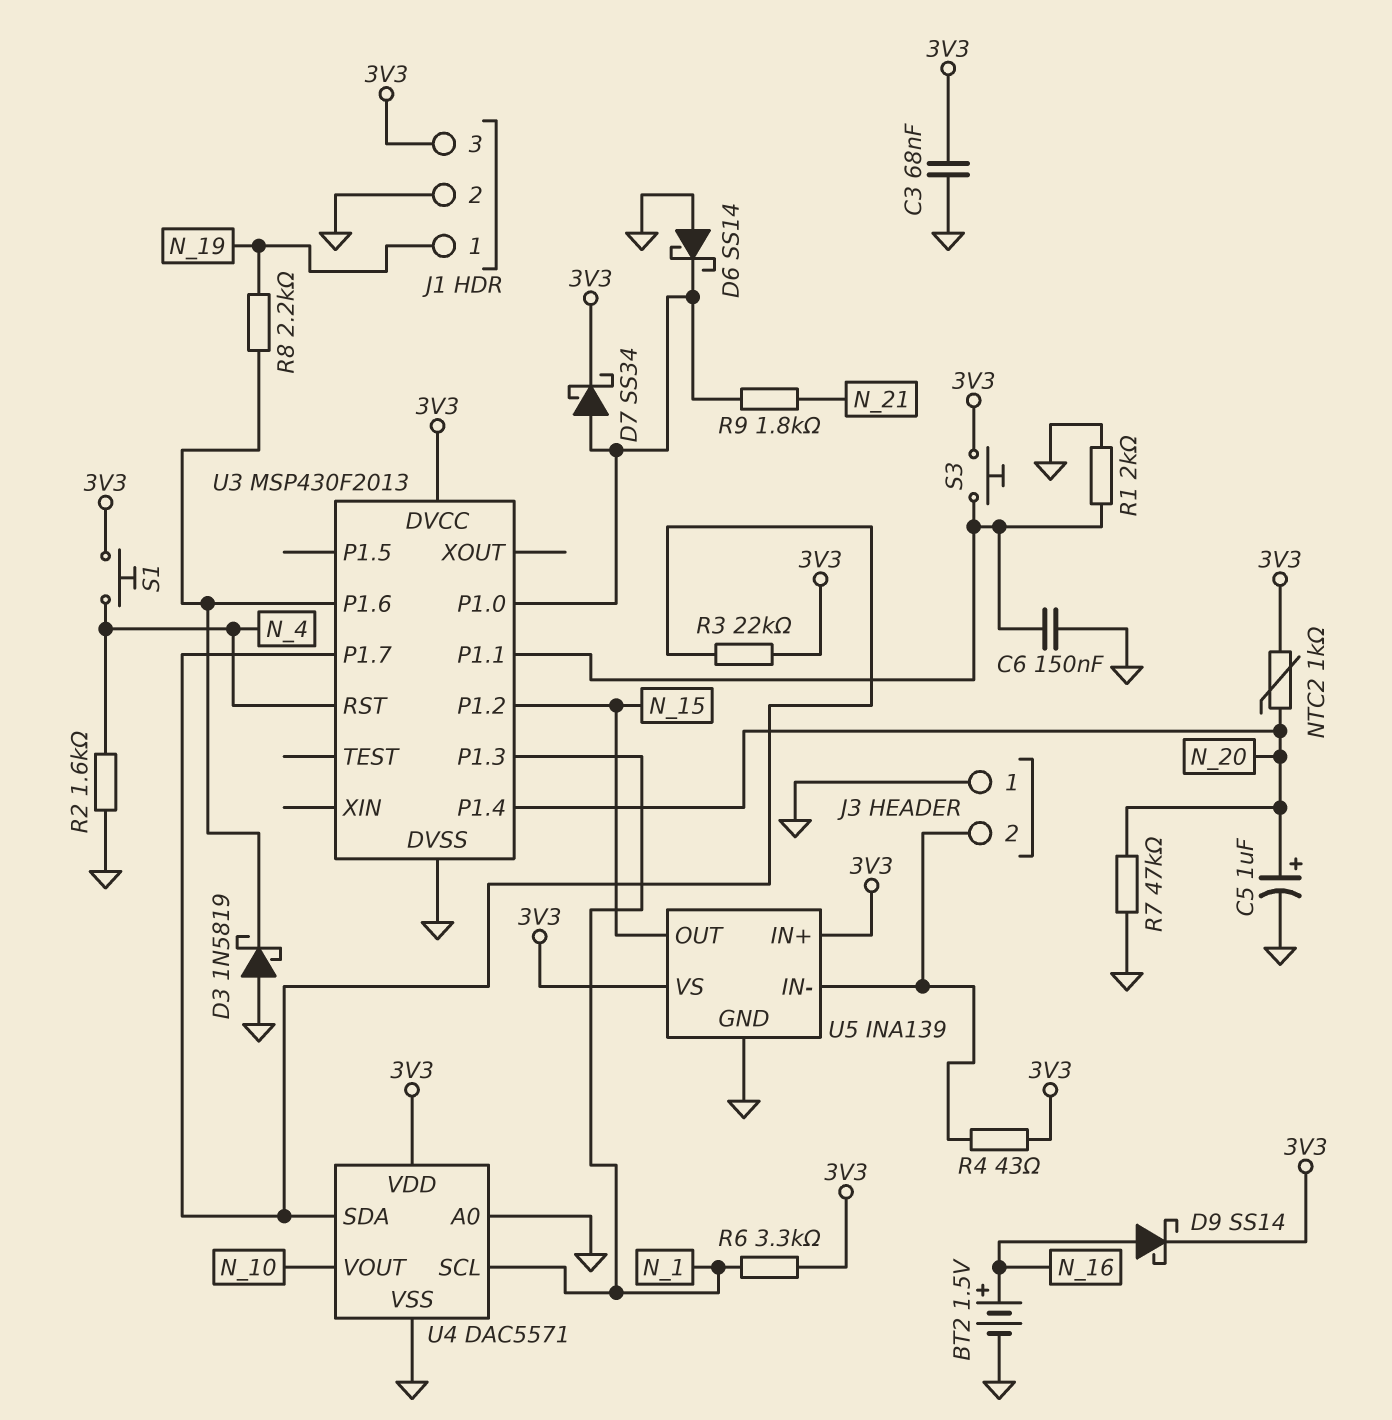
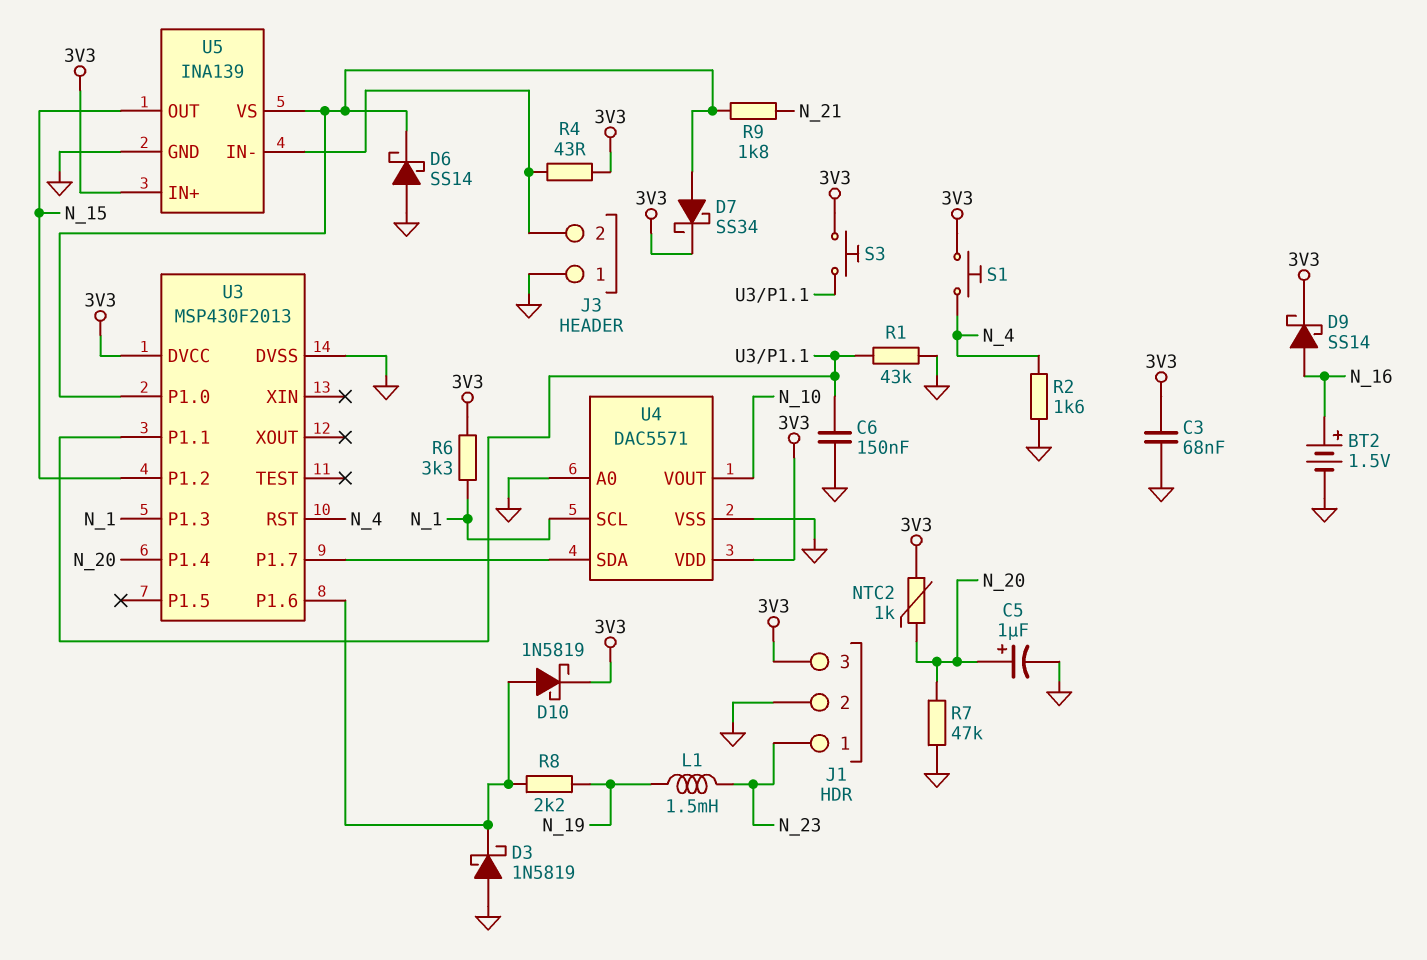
D10: none -> schottky 1N5819 (A U3/P1.6, K 3V3)
J1 pin 1: N_19 -> N_23
L1: none -> 1.5mH (N_19, N_23)
R1: 2k (GND, U3/P1.1) -> 43k (GND, U3/P1.1)
R3: 22k (3V3, U3/P1.7) -> none
U5 pin VS: 3V3 -> U3/P1.0

